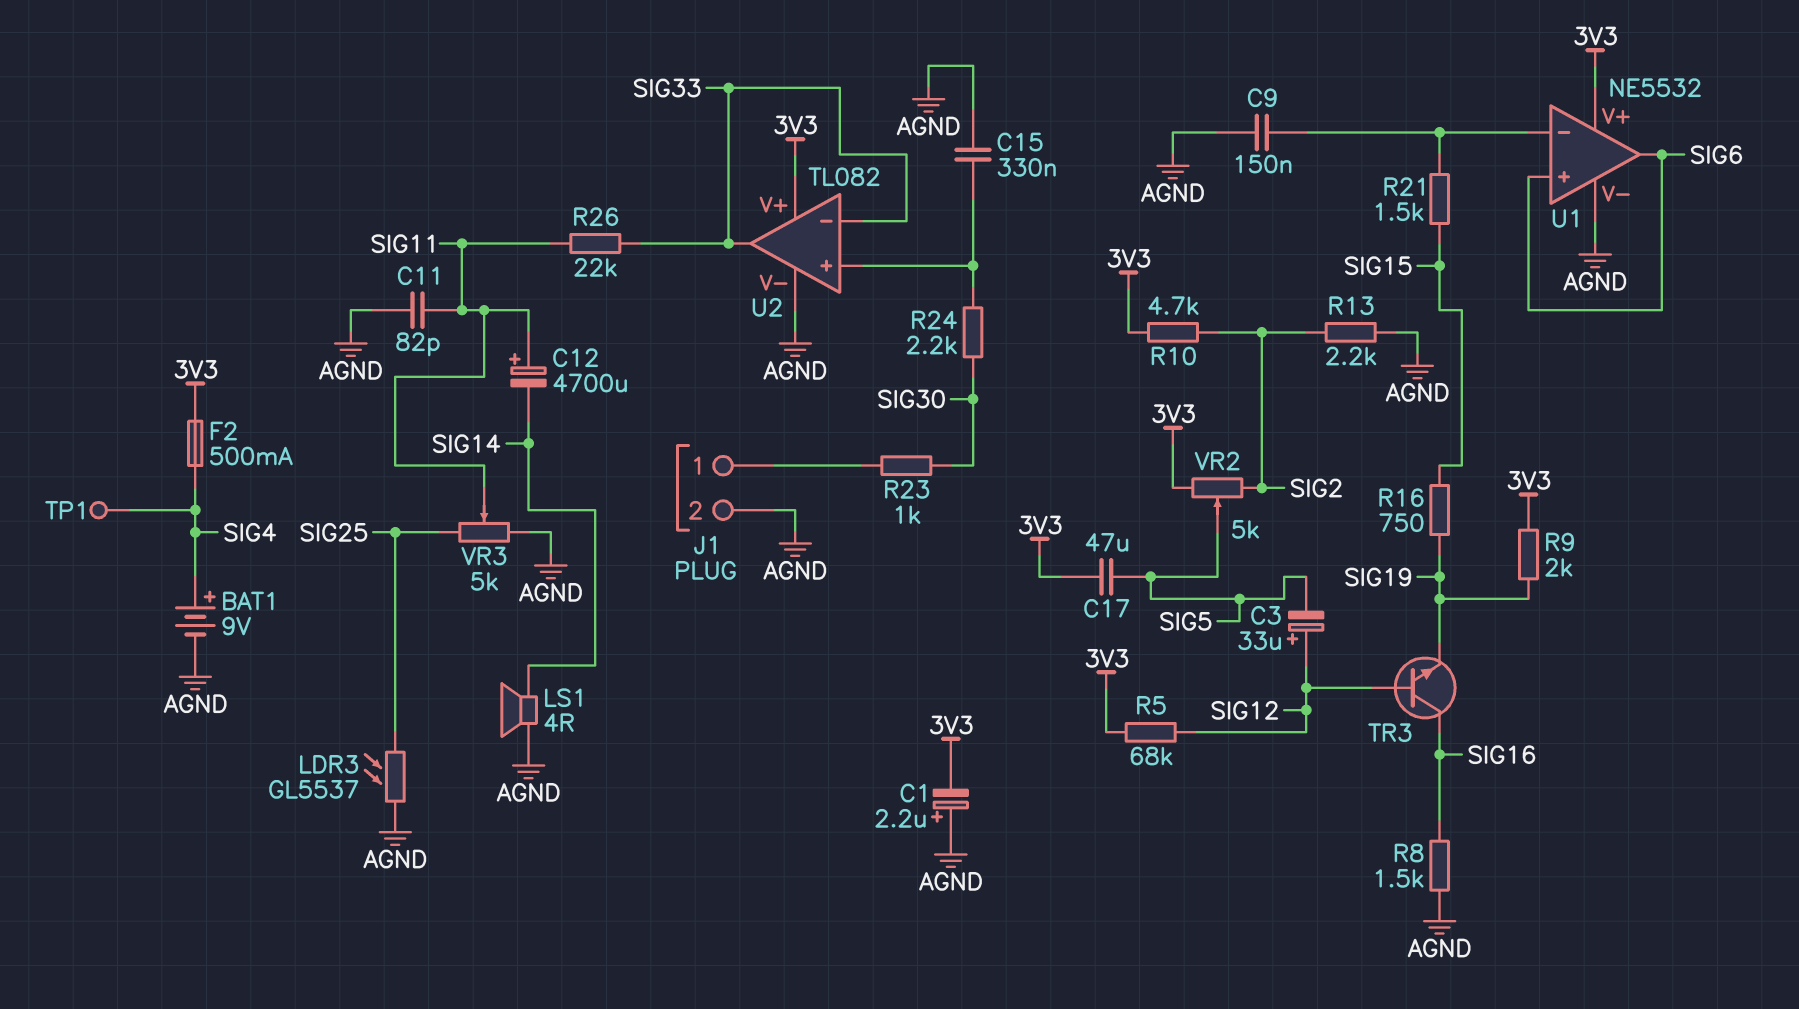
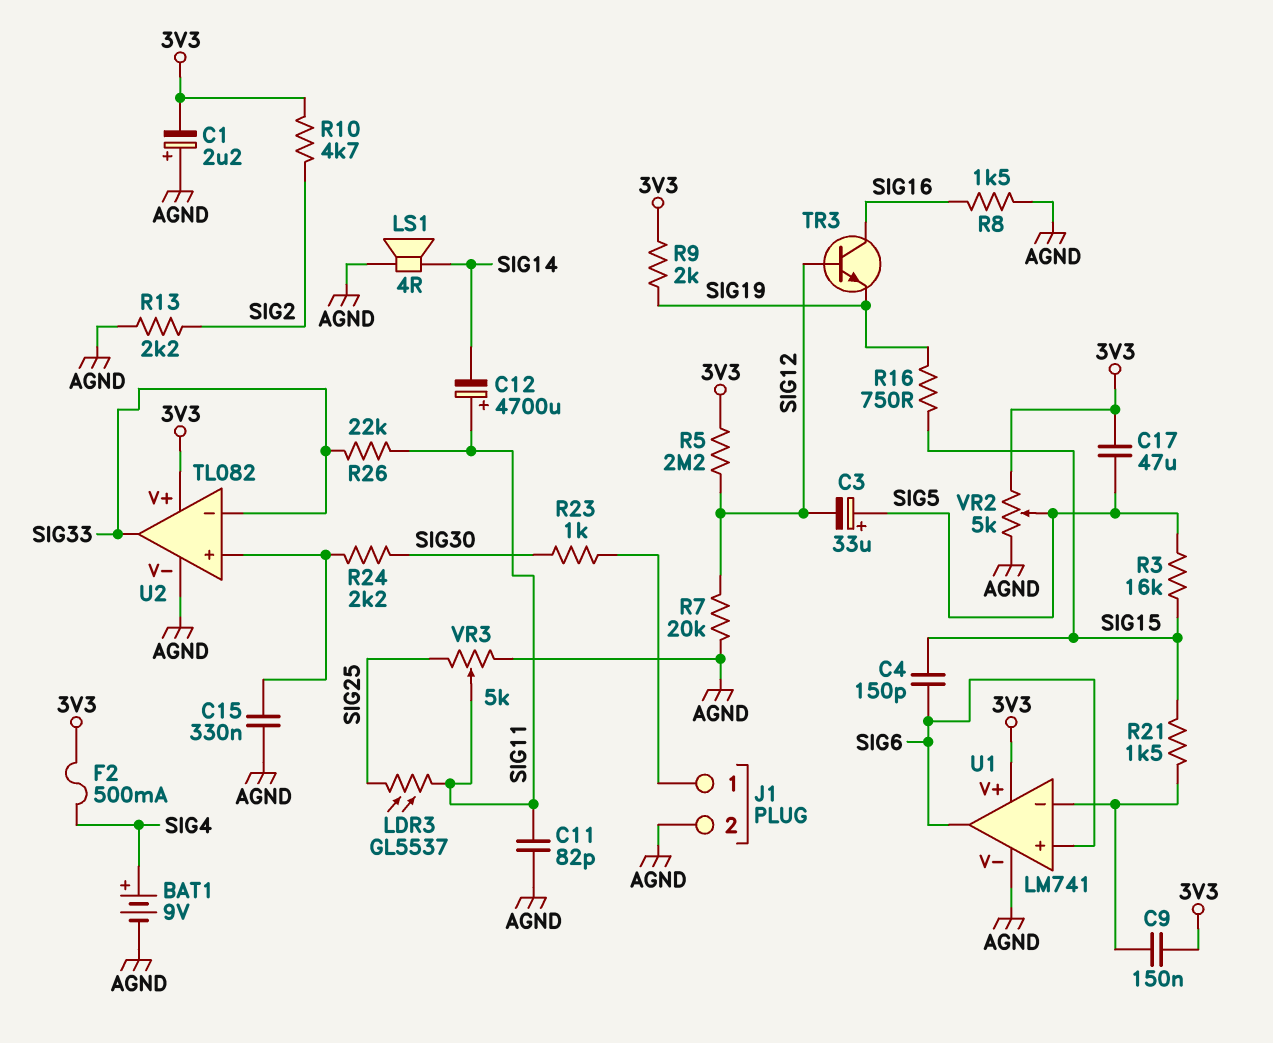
C3: 33uF (plus SIG12, minus SIG5) -> 33uF (plus SIG5, minus SIG12)
C4: none -> 150pF (SIG6, SIG15)
C9: 150nF (AGND, U1/in-) -> 150nF (3V3, U1/in-)
LDR3: GL5537 (AGND, SIG25) -> GL5537 (SIG11, SIG25)
R3: none -> 16k (SIG5, SIG15)
R5: 68k (3V3, SIG12) -> 2.2M (3V3, SIG12)
R7: none -> 20k (AGND, SIG12)
TP1: test point (SIG4) -> none
U1: NE5532 -> LM741
VR2: 5k (3V3, SIG2, wiper SIG5) -> 5k (3V3, AGND, wiper SIG5)

